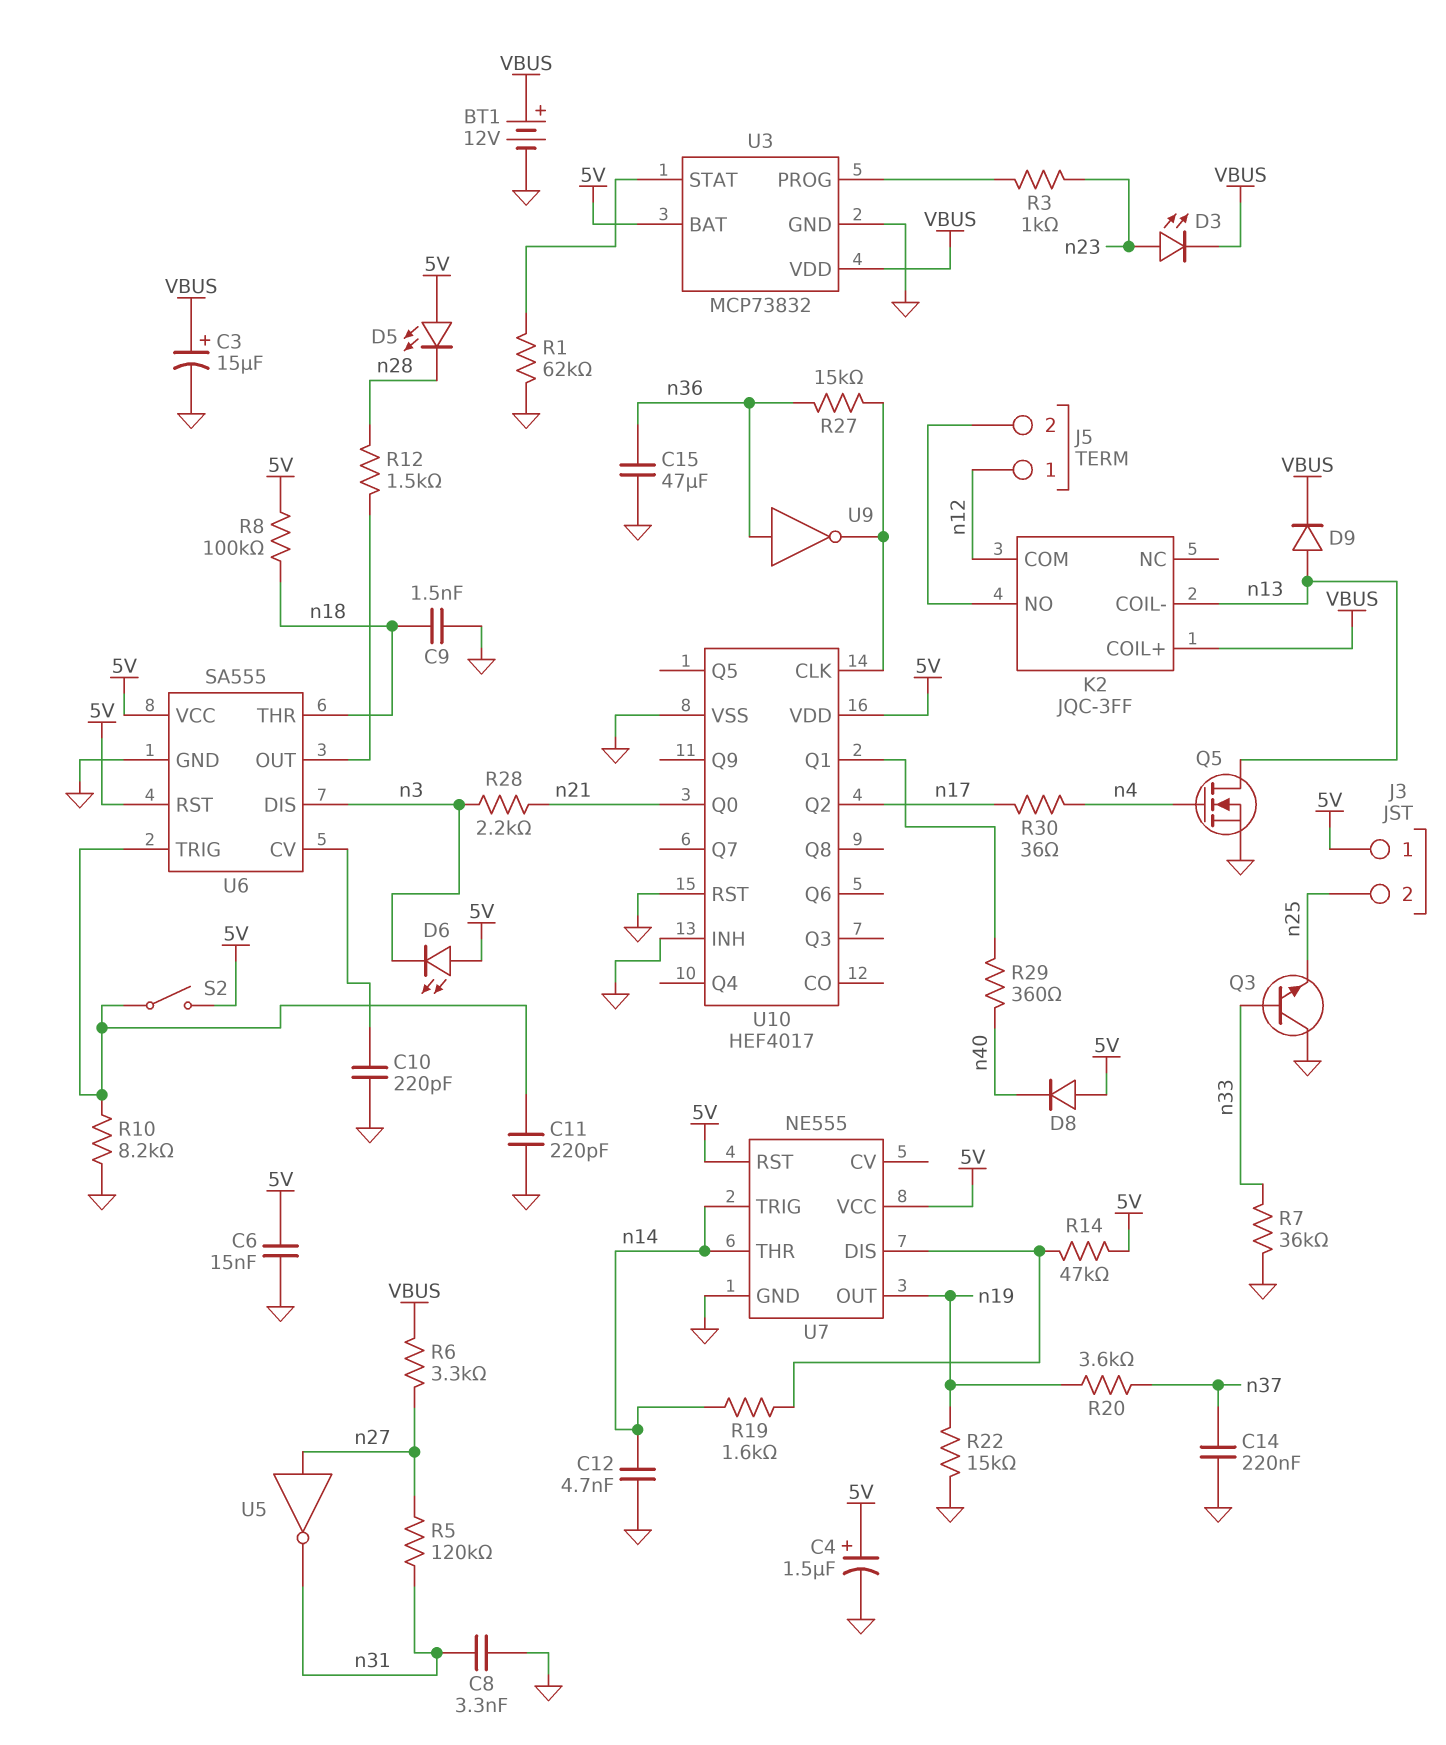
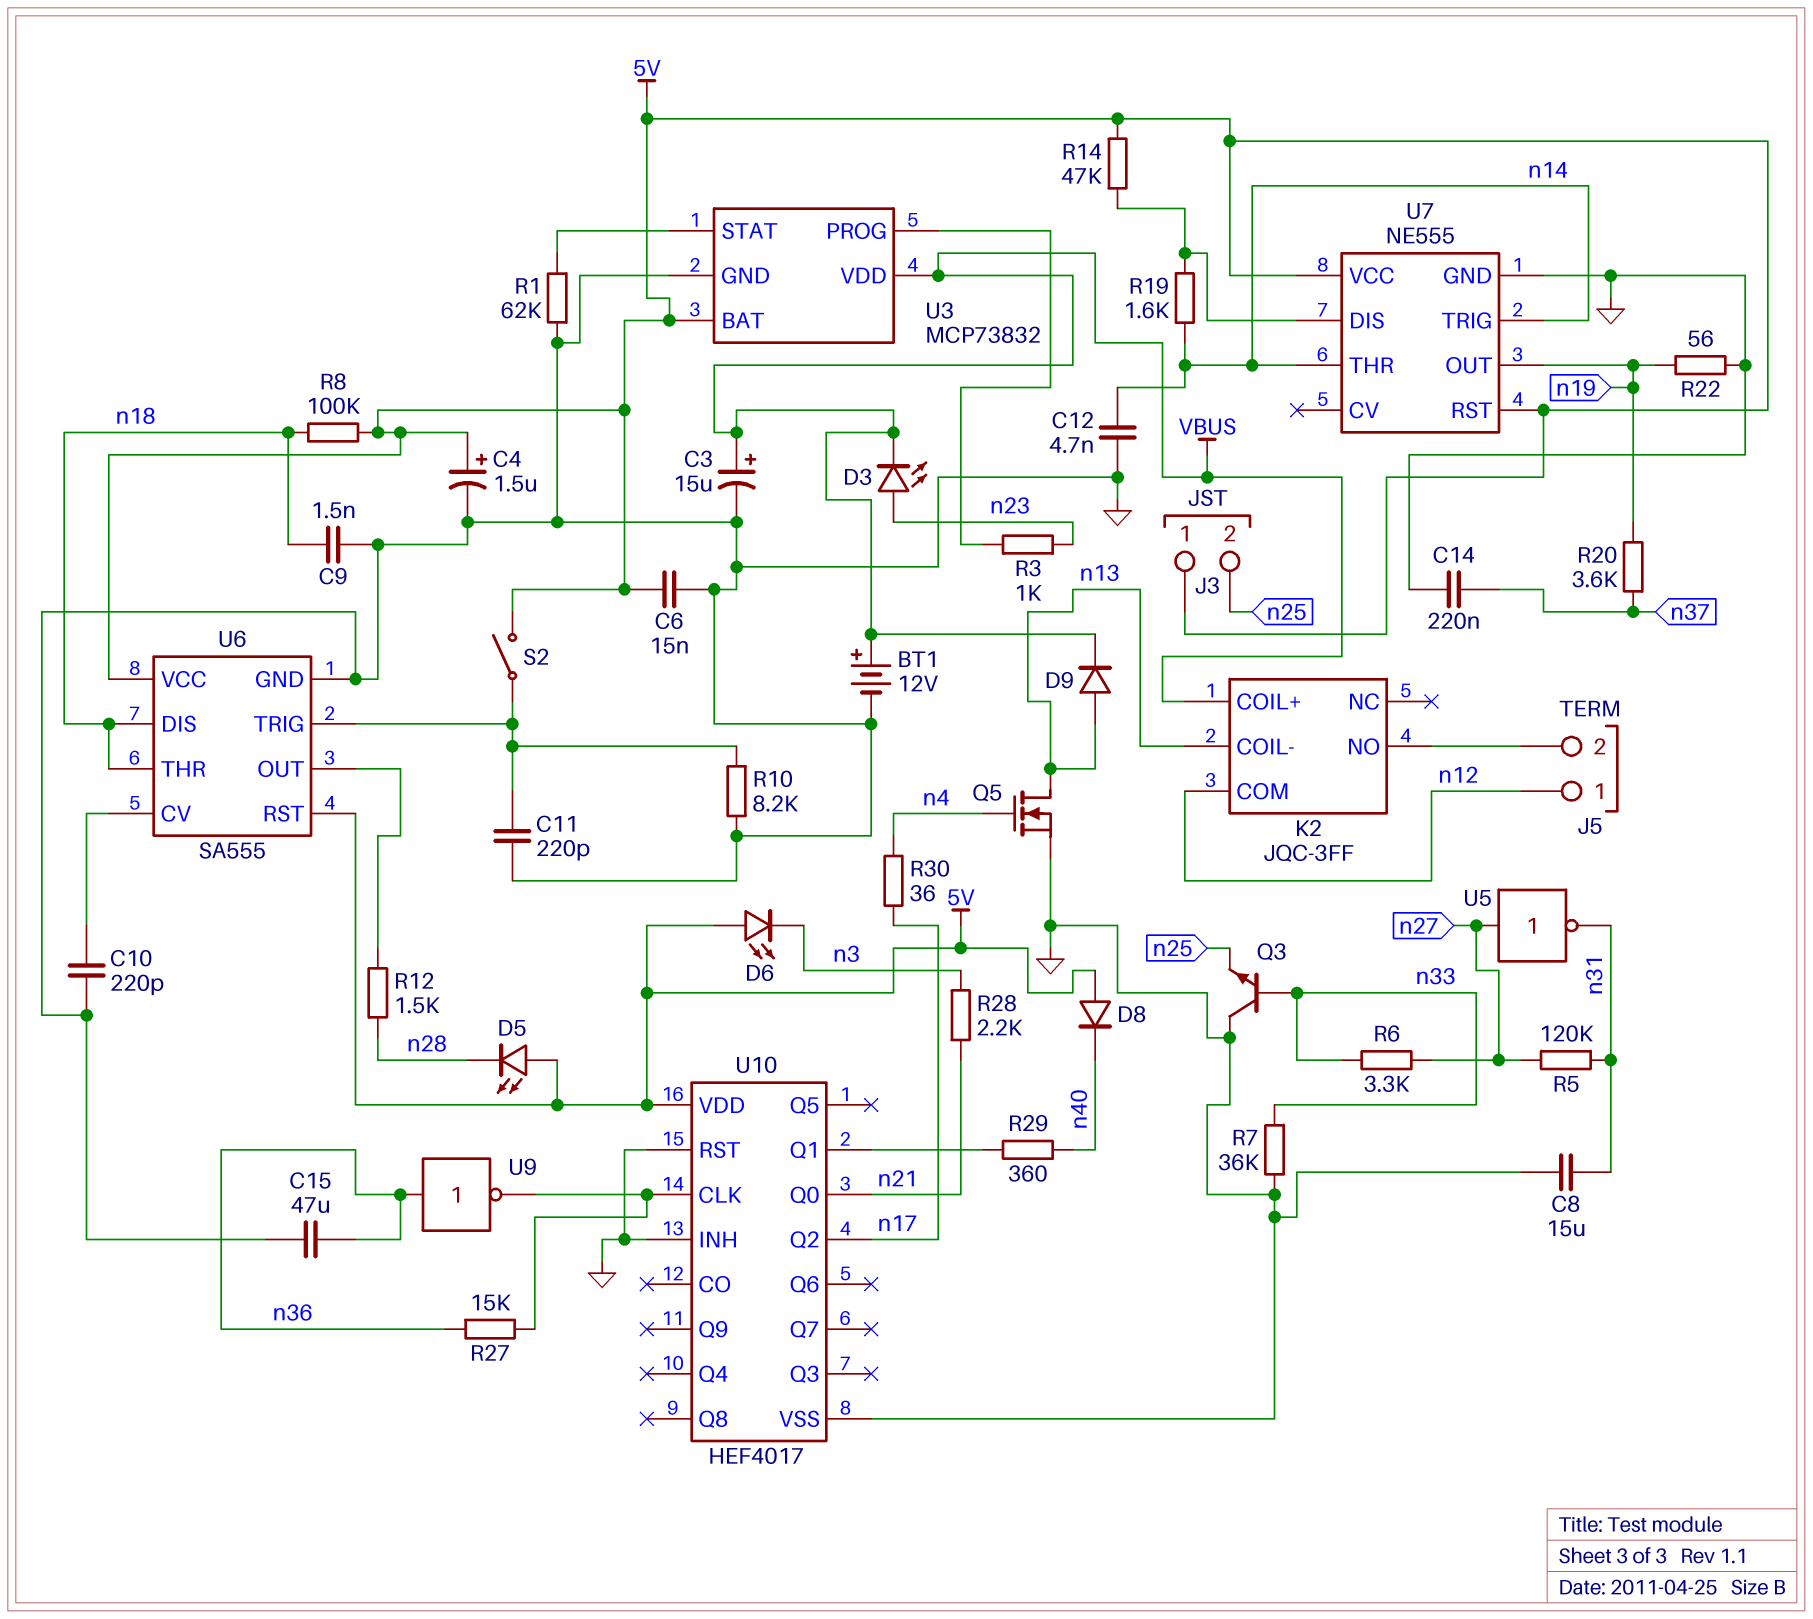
C8: 3.3nF (GND, n31) -> 15uF (GND, n31)
R6: 3.3k (VBUS, n27) -> 3.3k (n27, n33)
R22: 15k (GND, n19) -> 56 (GND, n19)
U6 pin DIS: n3 -> n18

